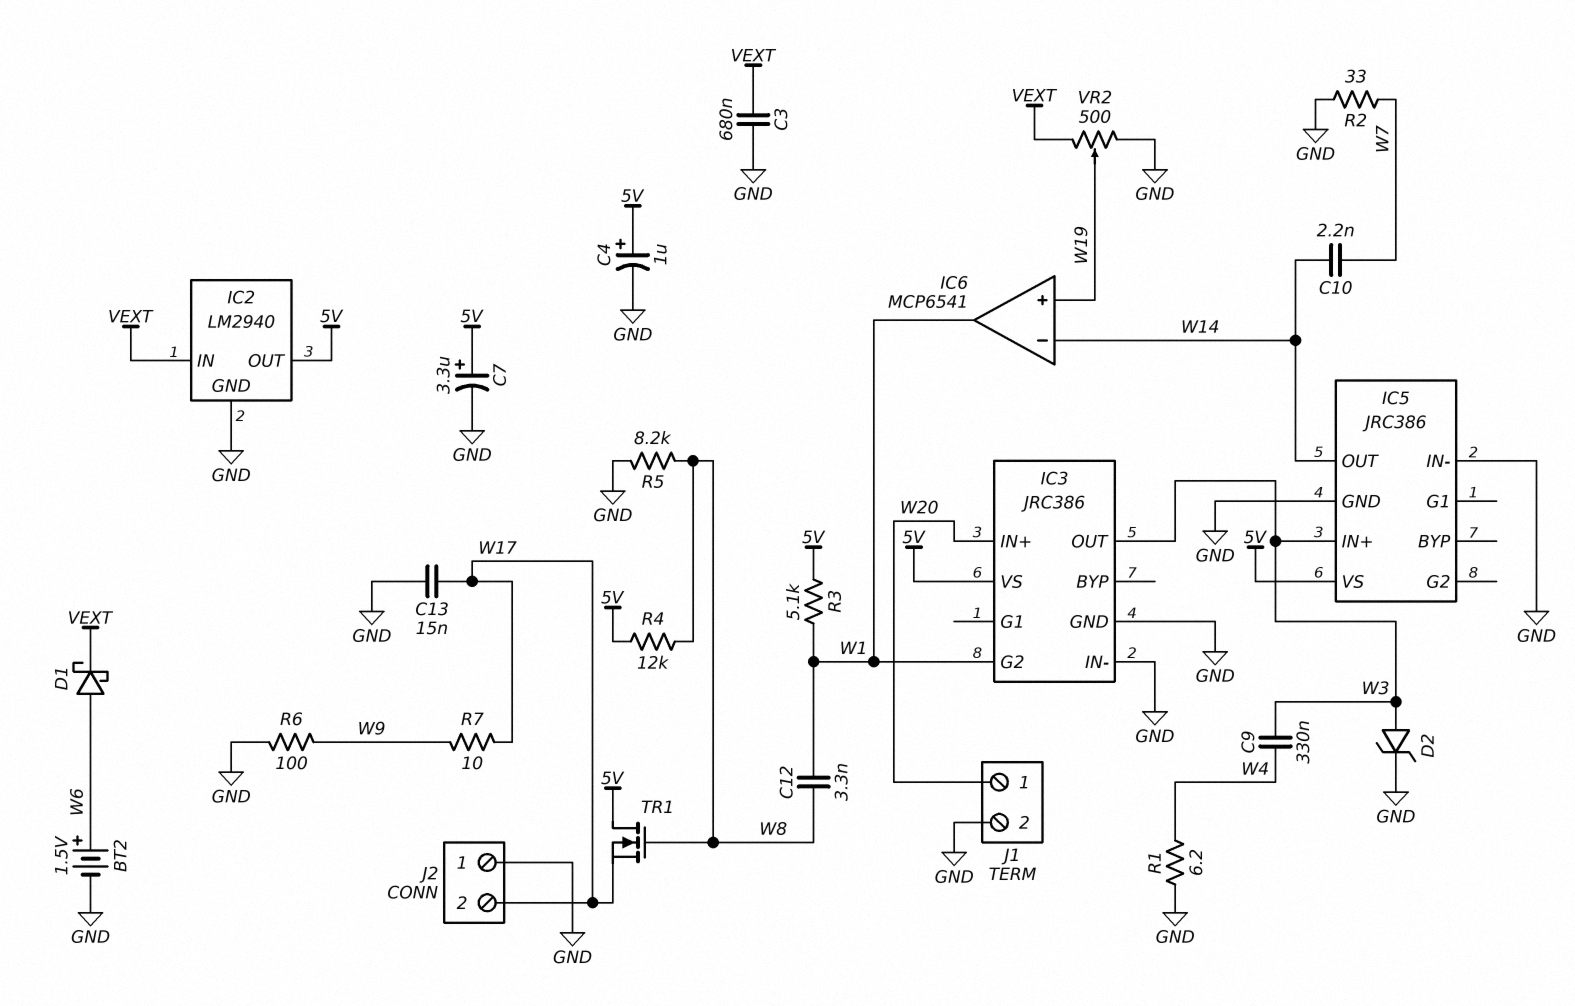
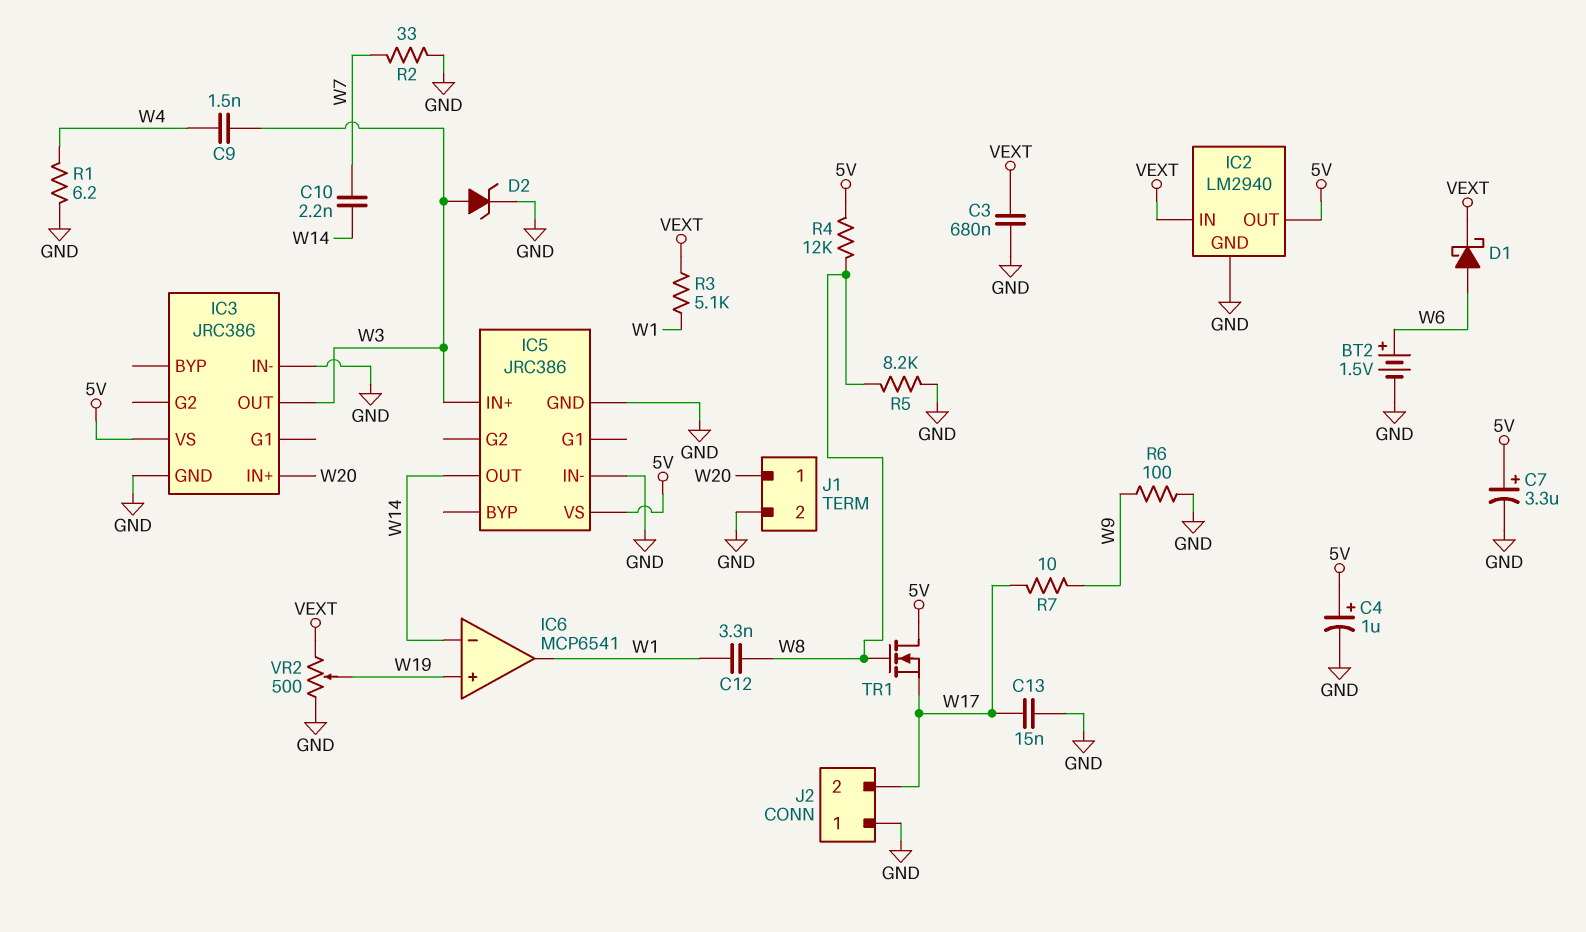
C9: 330nF (W3, W4) -> 1.5nF (W3, W4)
IC3 pin G2: W1 -> none
R3: 5.1k (5V, W1) -> 5.1k (VEXT, W1)

